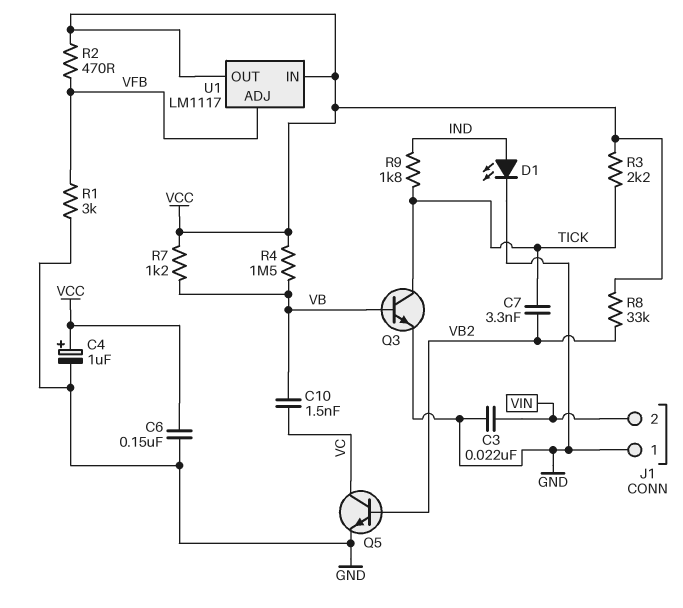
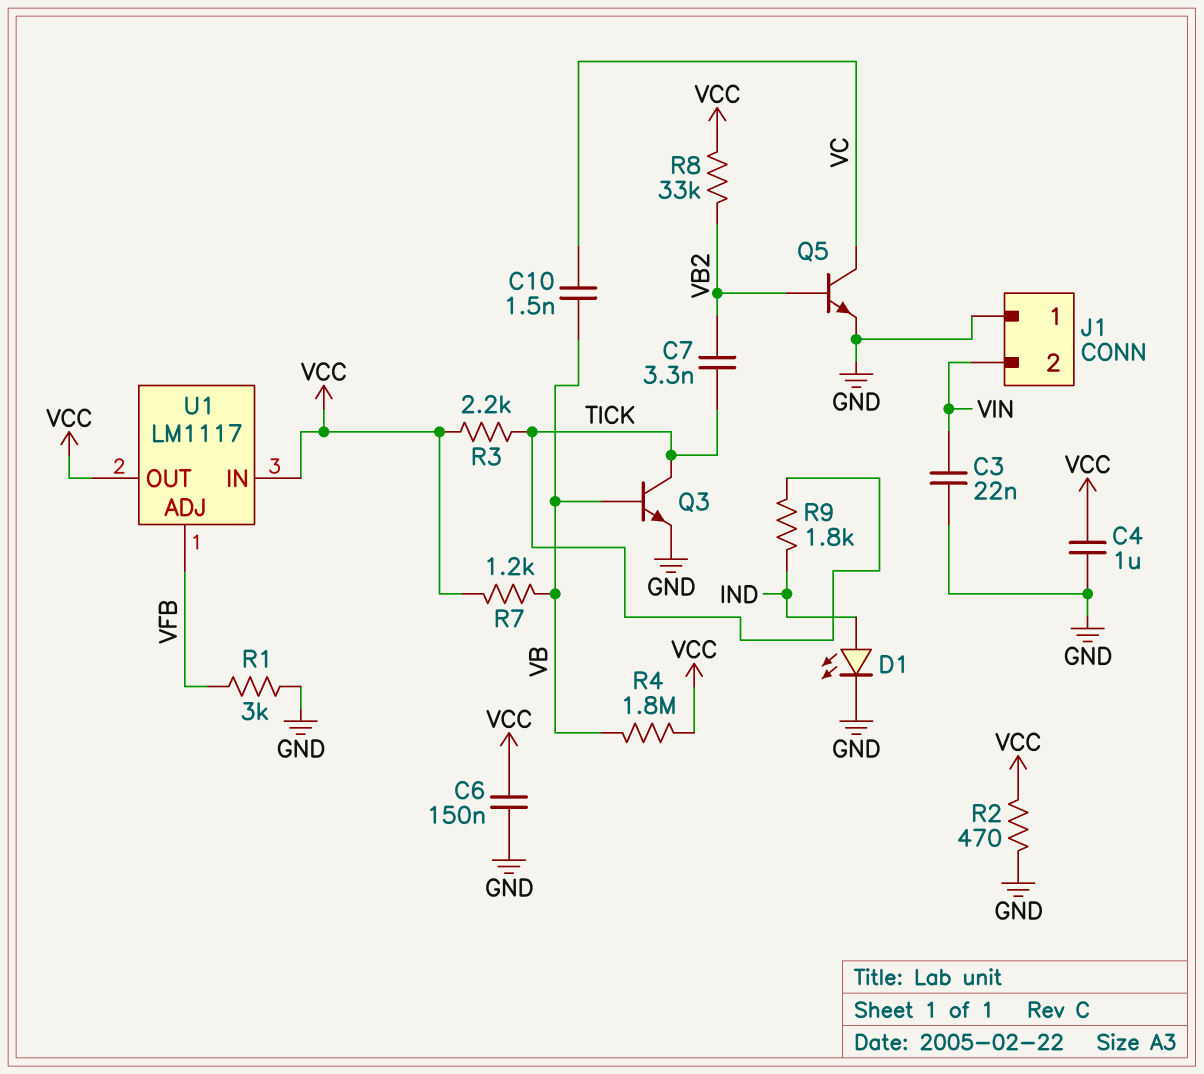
C4: 1uF (plus VCC, minus GND) -> 1uF (GND, VCC)
R2: 470 (VCC, VFB) -> 470 (GND, VCC)
R4: 1.5M (VB, VCC) -> 1.8M (VB, VCC)

